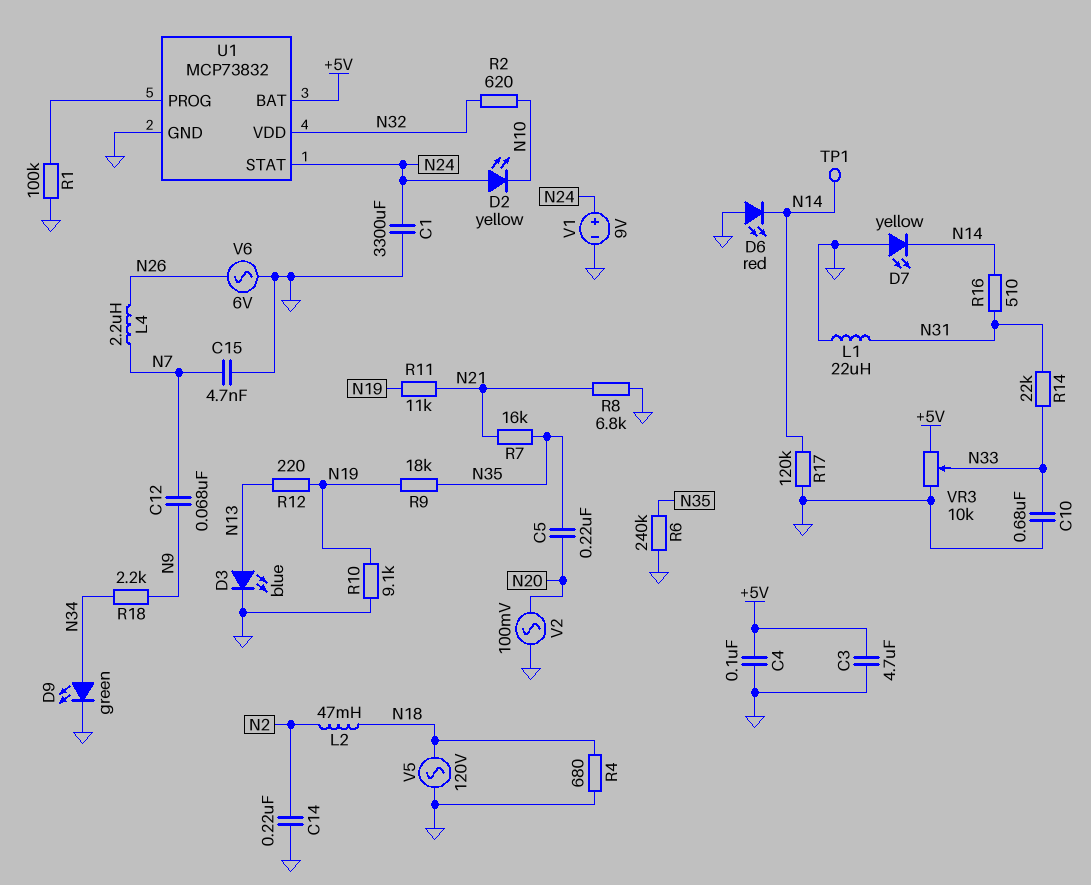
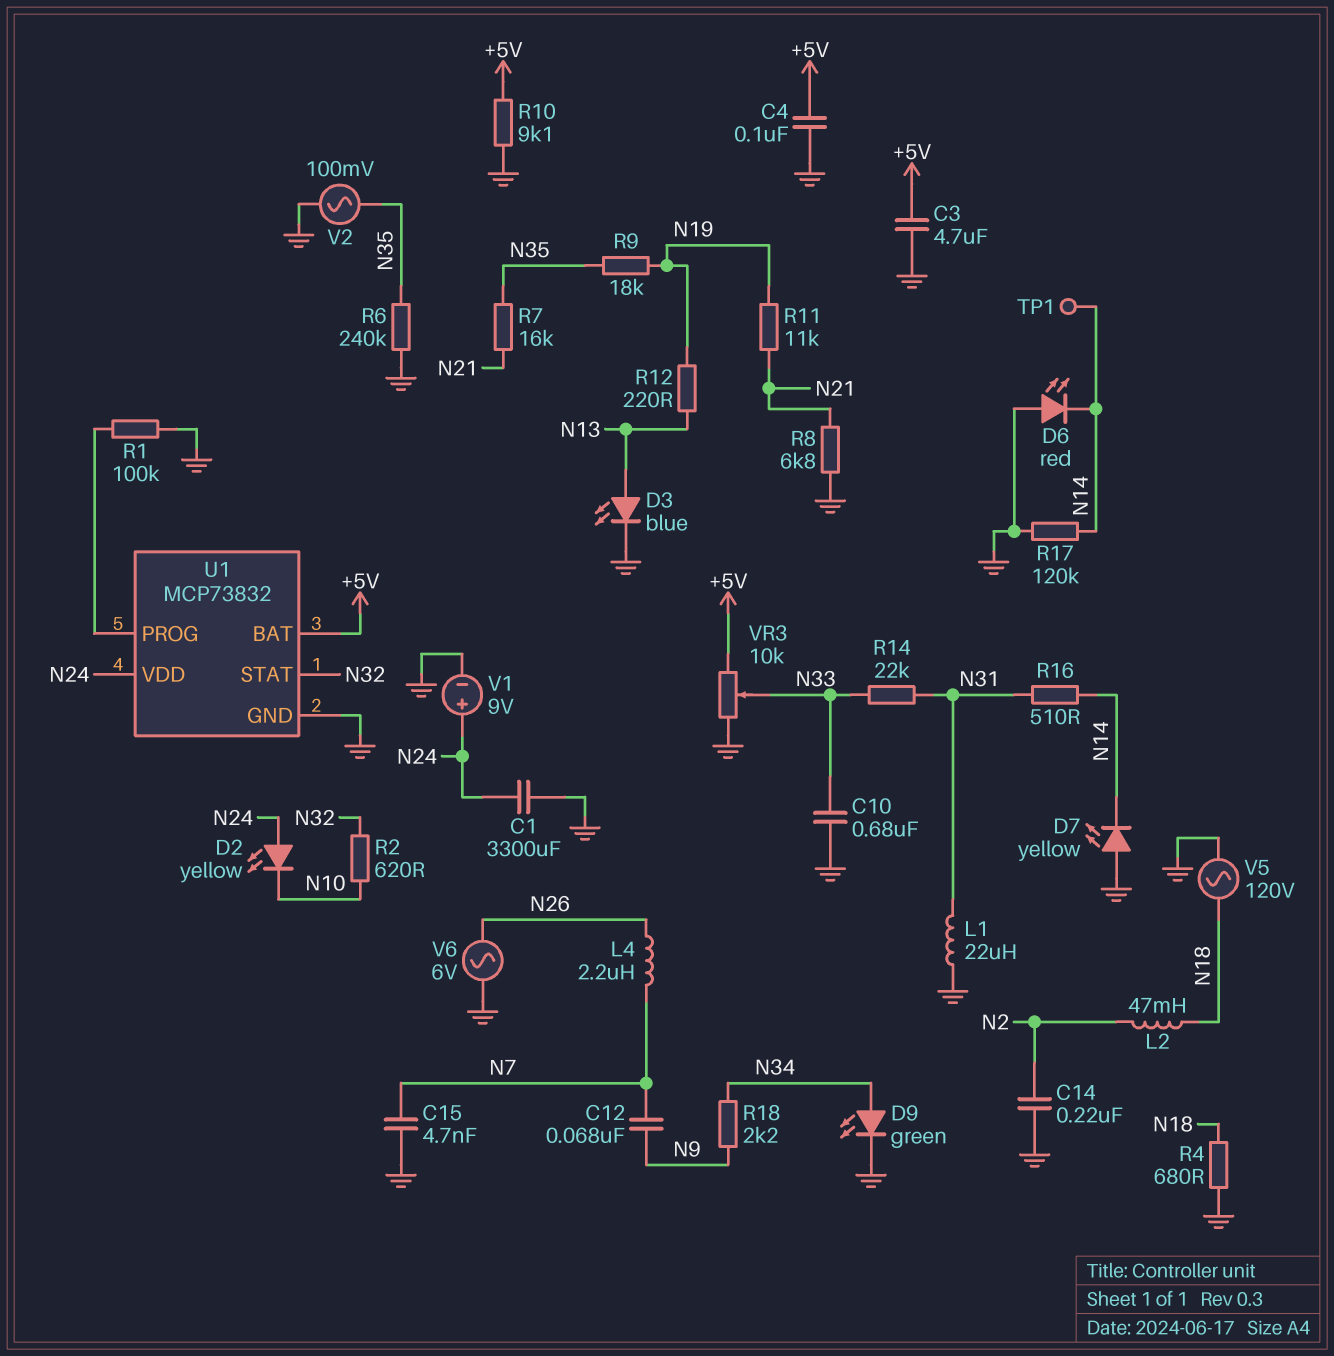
C5: 220nF (N20, N35) -> none
R10: 9.1k (GND, N19) -> 9.1k (+5V, GND)
U1 pin STAT: N24 -> N32
U1 pin VDD: N32 -> N24
V2: AC 100mV (GND, N20) -> AC 100mV (GND, N35)

